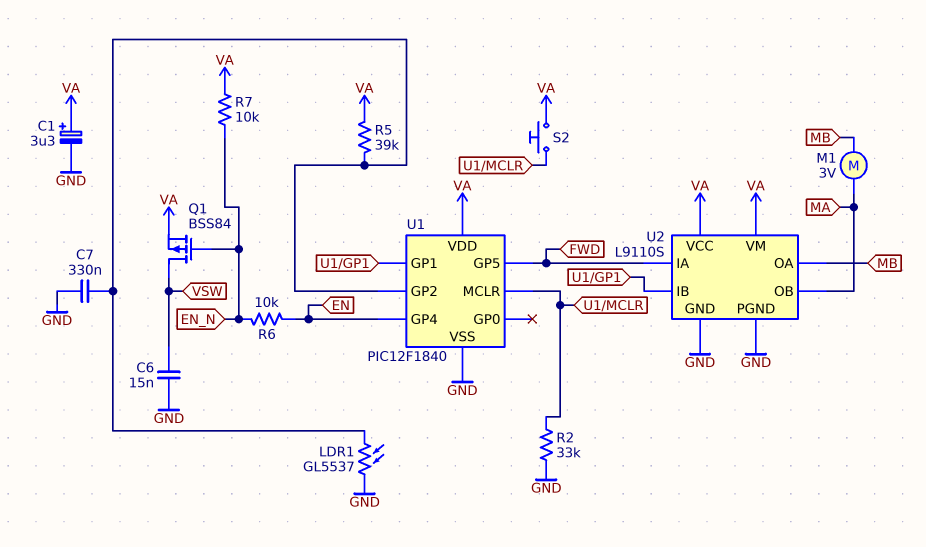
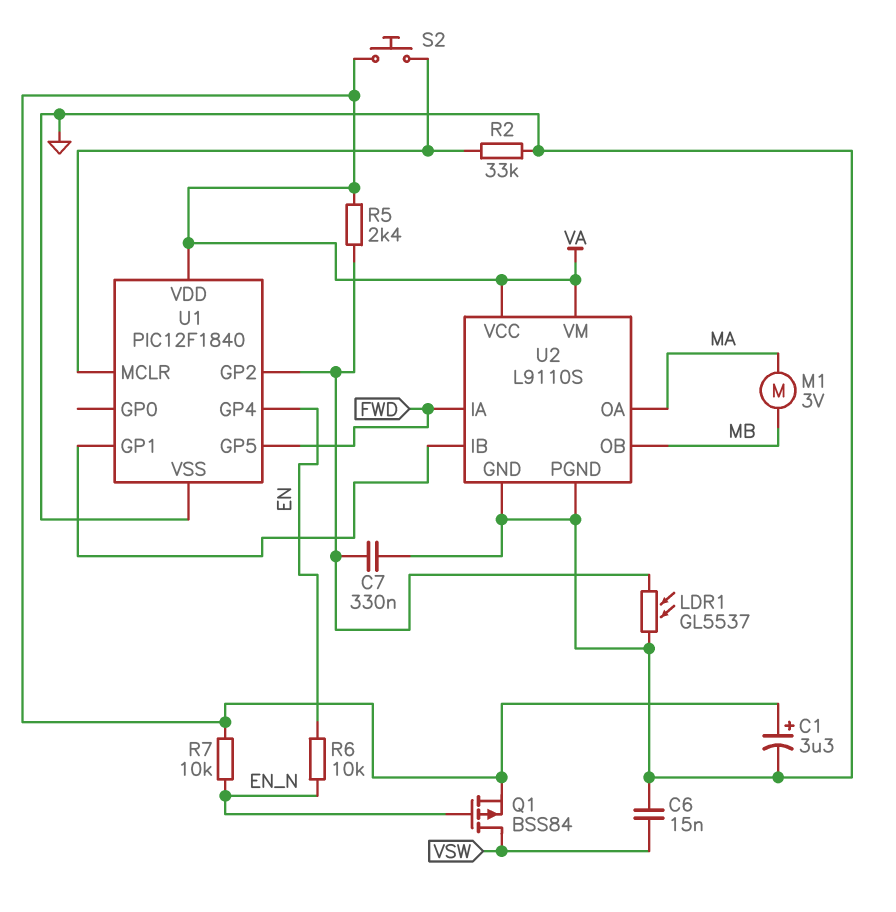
R5: 39k (U1/GP2, VA) -> 2.4k (U1/GP2, VA)
U2 pin OA: MB -> MA
U2 pin OB: MA -> MB

